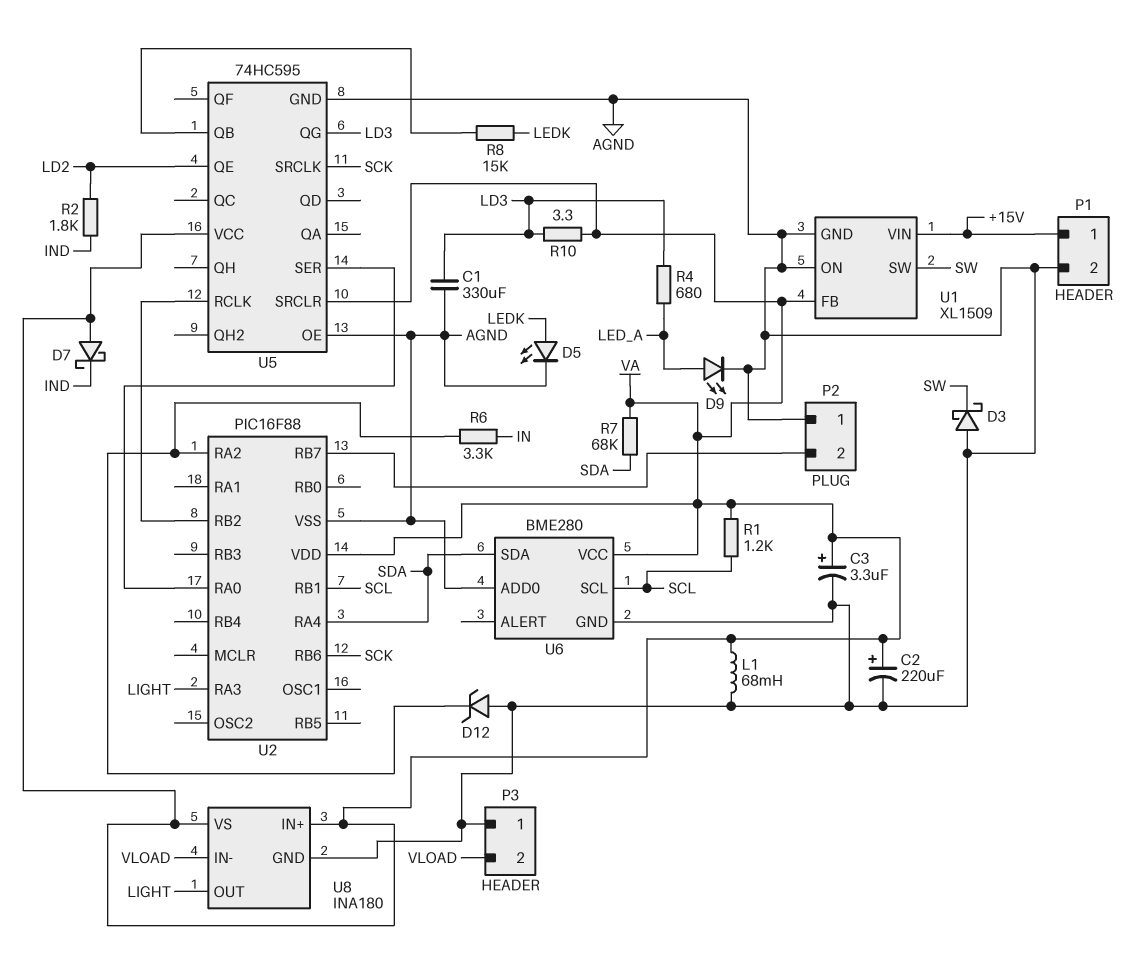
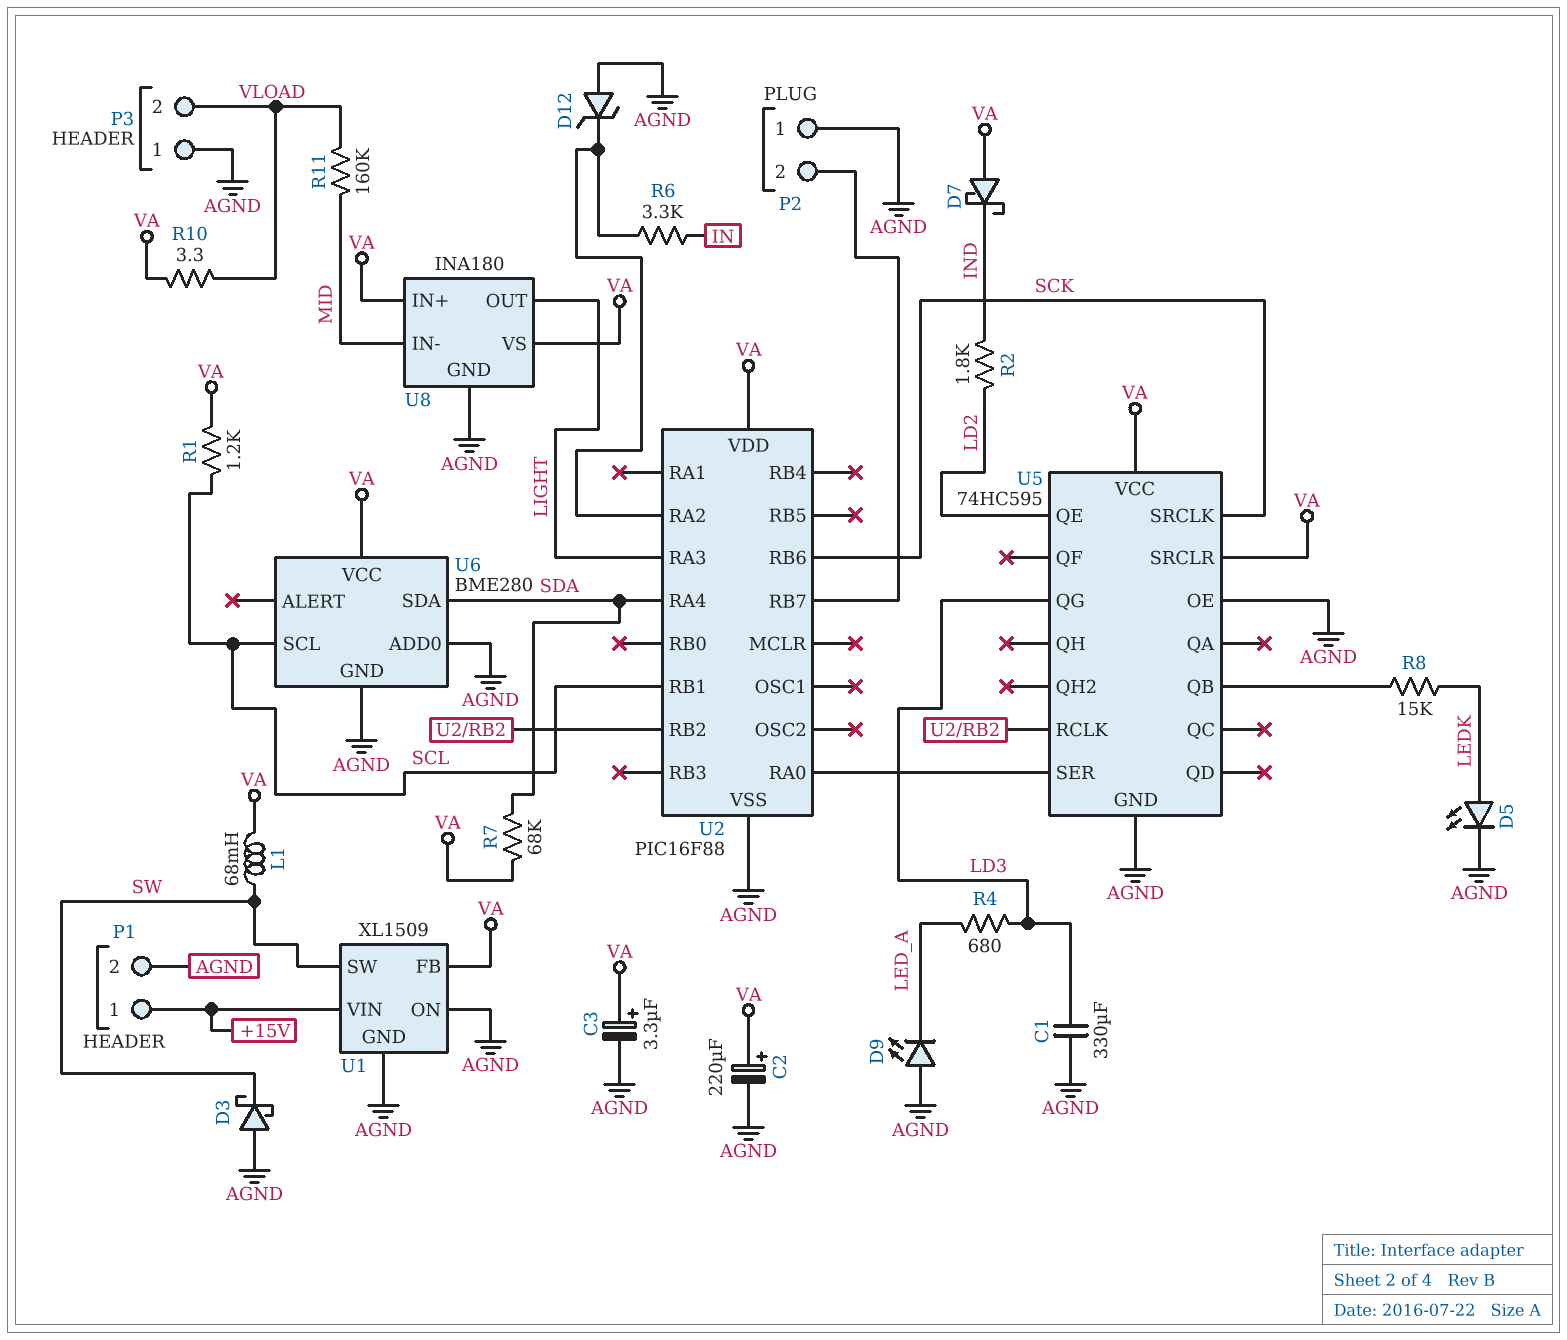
D9: LED (A LED_A, K AGND) -> LED (A AGND, K LED_A)
L1: 68mH (AGND, VA) -> 68mH (SW, VA)
R10: 3.3 (LD3, VA) -> 3.3 (VA, VLOAD)
R11: none -> 160k (MID, VLOAD)
U8 pin IN-: VLOAD -> MID

